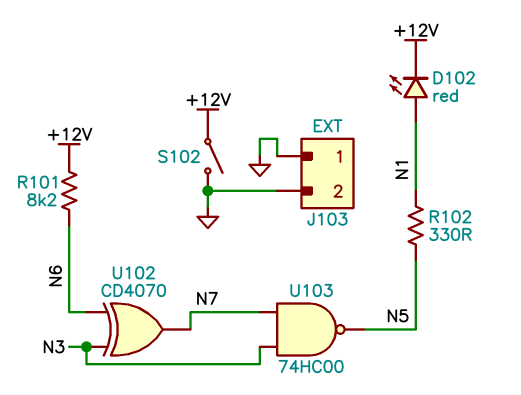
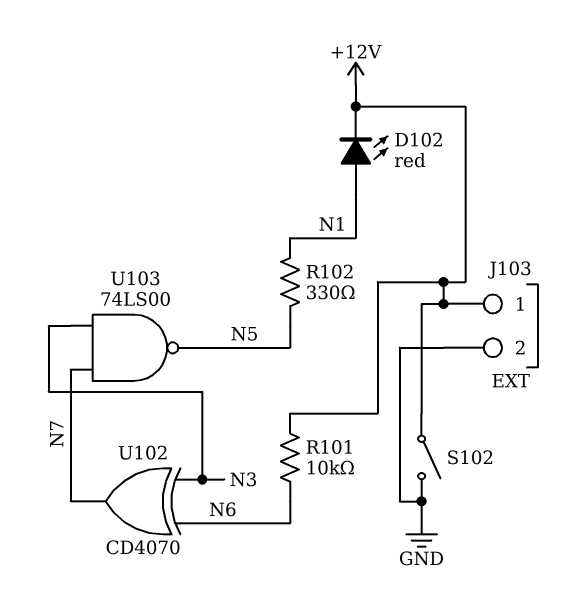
J103 pin 1: GND -> +12V
R101: 8.2k (+12V, N6) -> 10k (+12V, N6)
U103: NAND 74HC00 (in N3, in N7, out N5) -> NAND 74LS00 (in N3, in N7, out N5)

